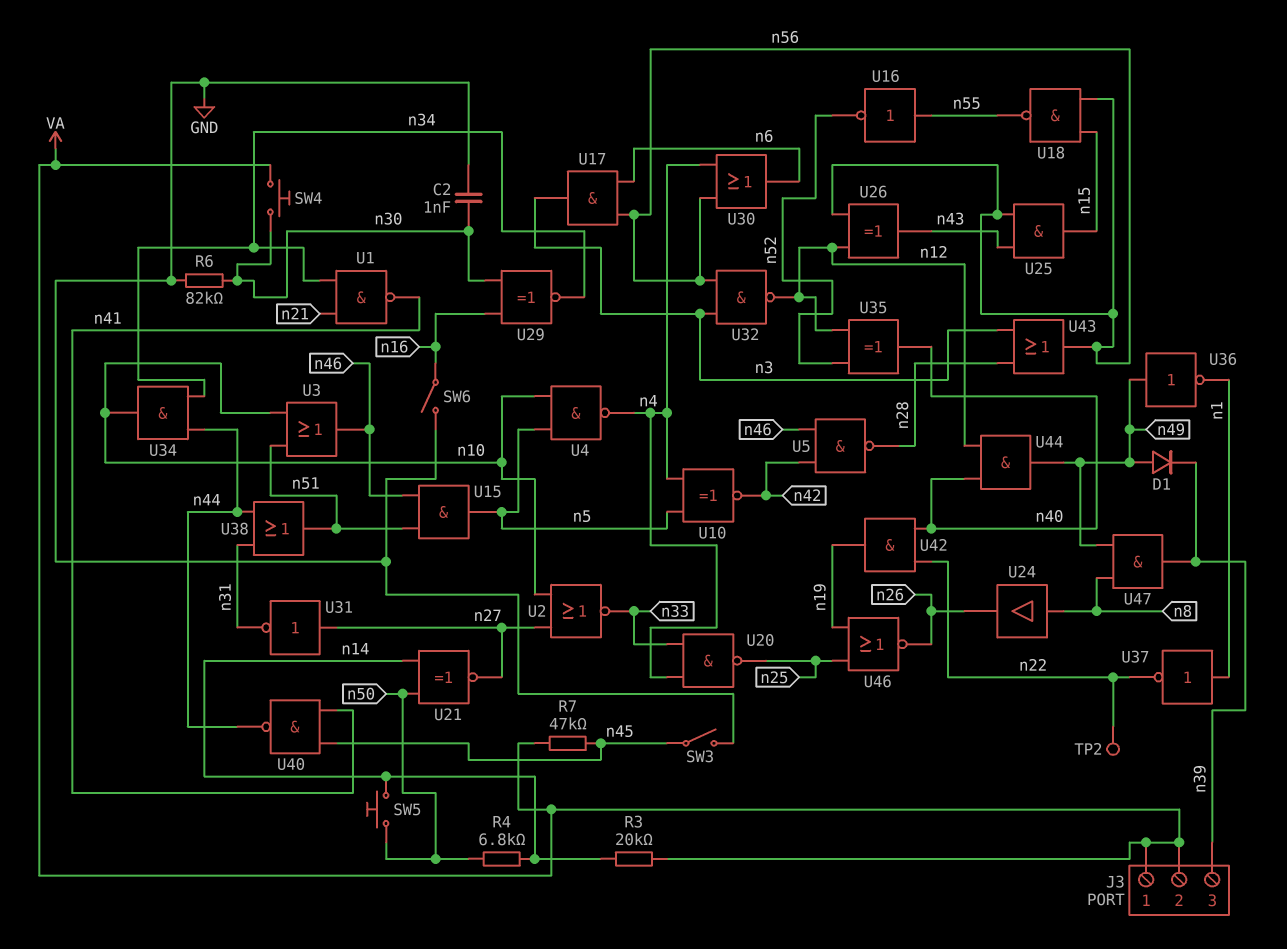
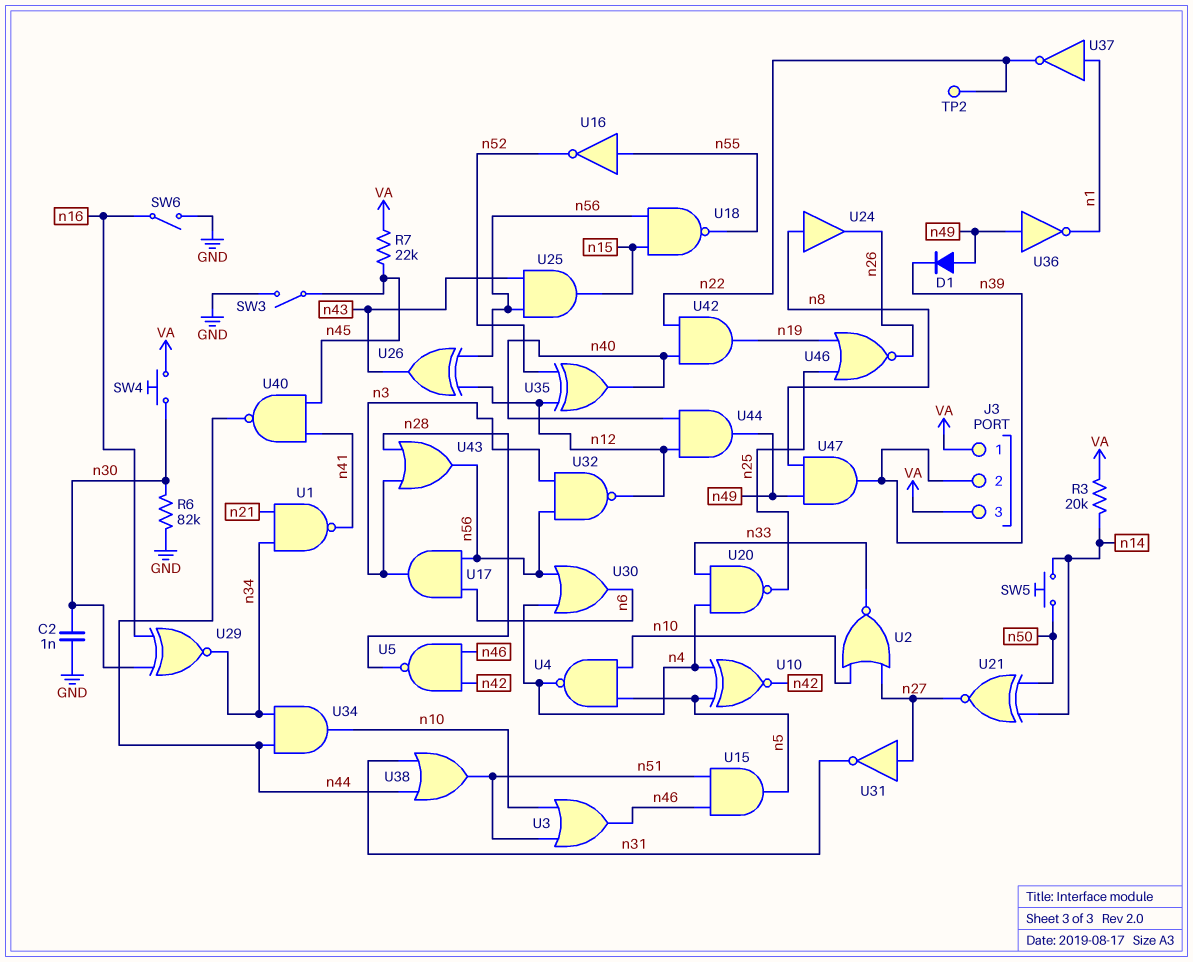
J3 pin 2: VA -> n39
J3 pin 3: n39 -> VA
R4: 6.8k (n14, n50) -> none
R7: 47k (VA, n45) -> 22k (VA, n45)

